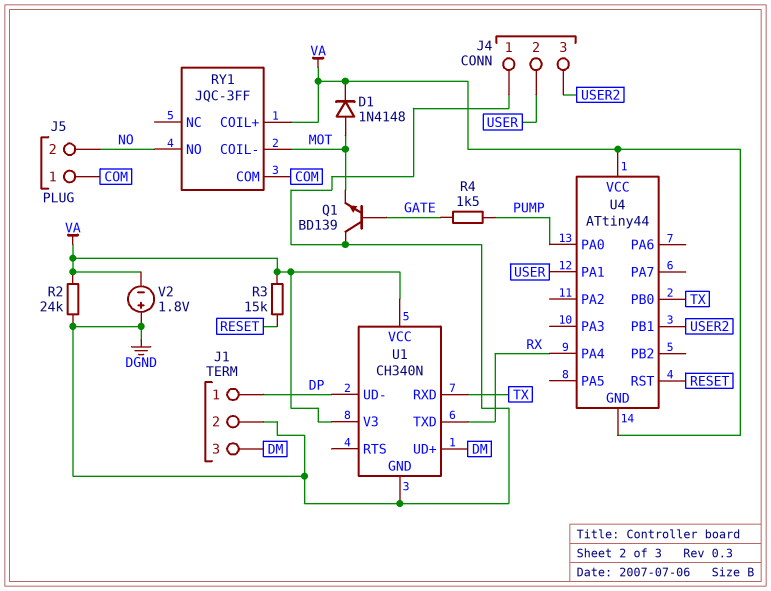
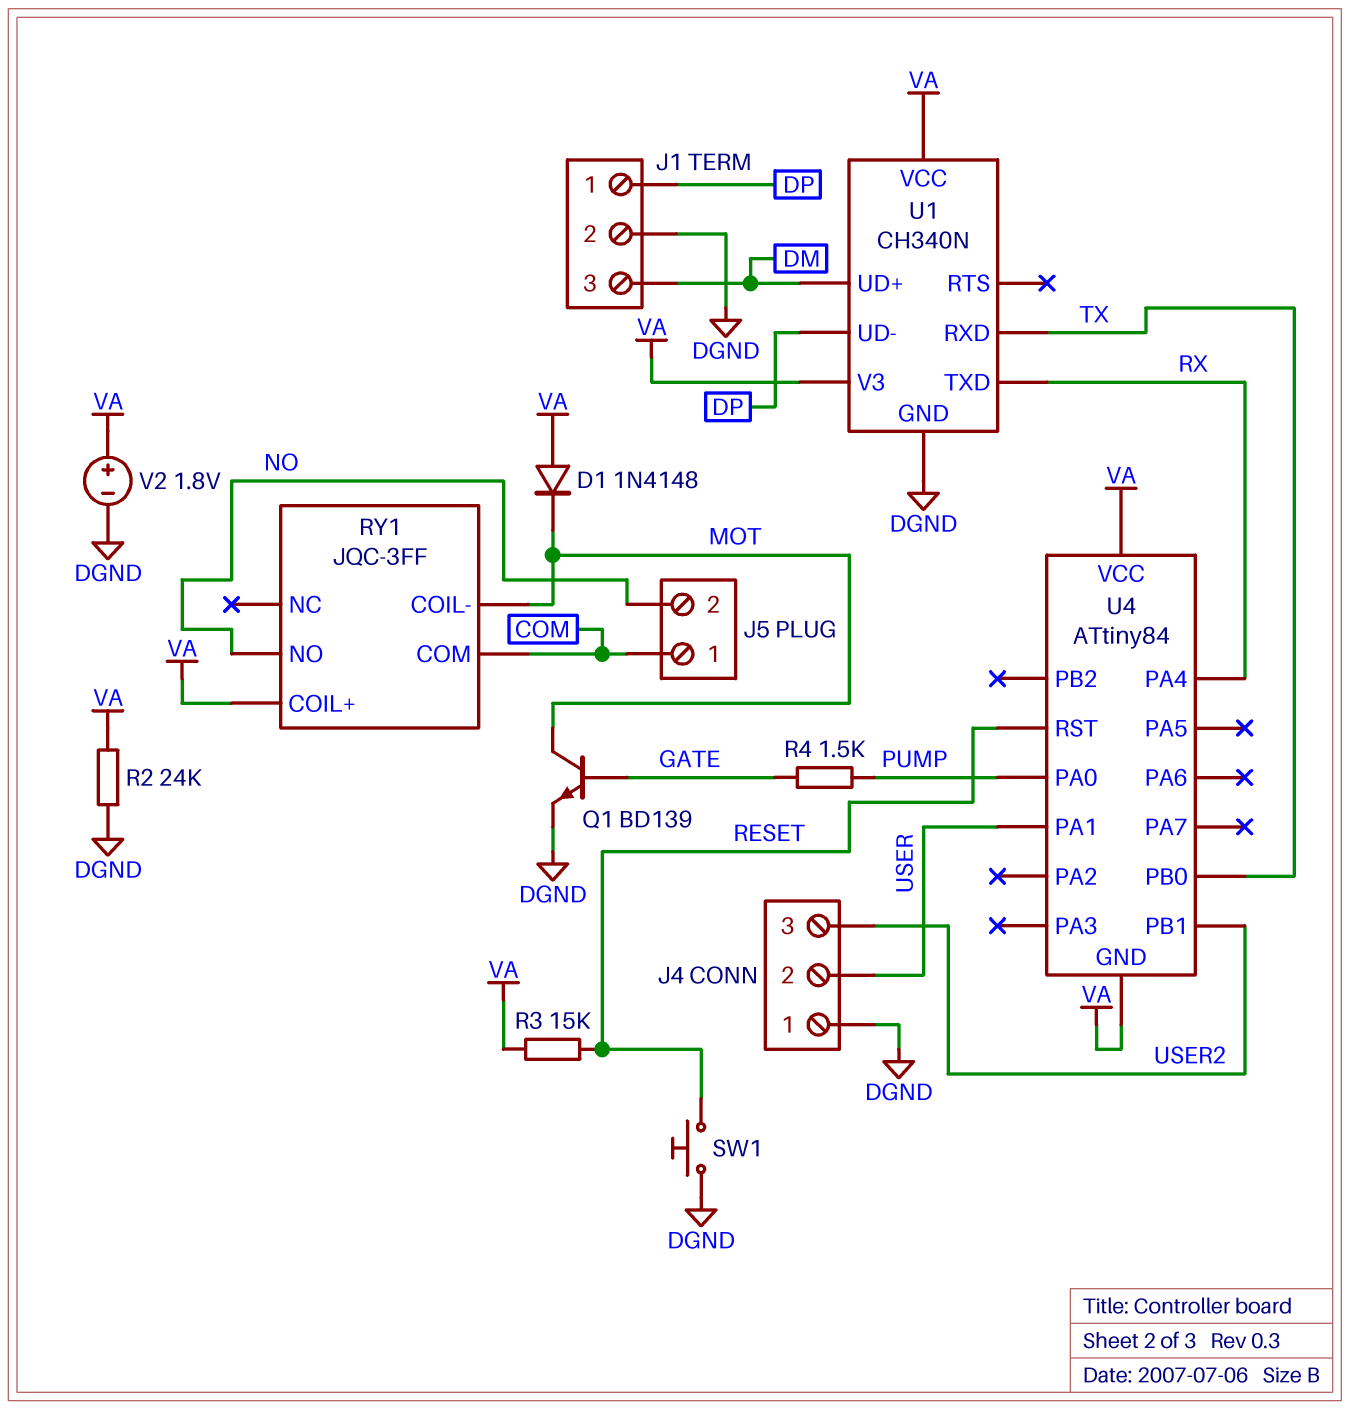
D1: diode 1N4148 (A MOT, K VA) -> diode 1N4148 (A VA, K MOT)
Q1: NPN BD139 (B GATE, C DGND, E MOT) -> NPN BD139 (B GATE, C MOT, E DGND)
SW1: none -> button (DGND, RESET)
U4: ATtiny44 -> ATtiny84
V2: 1.8V (plus DGND, minus VA) -> 1.8V (plus VA, minus DGND)

